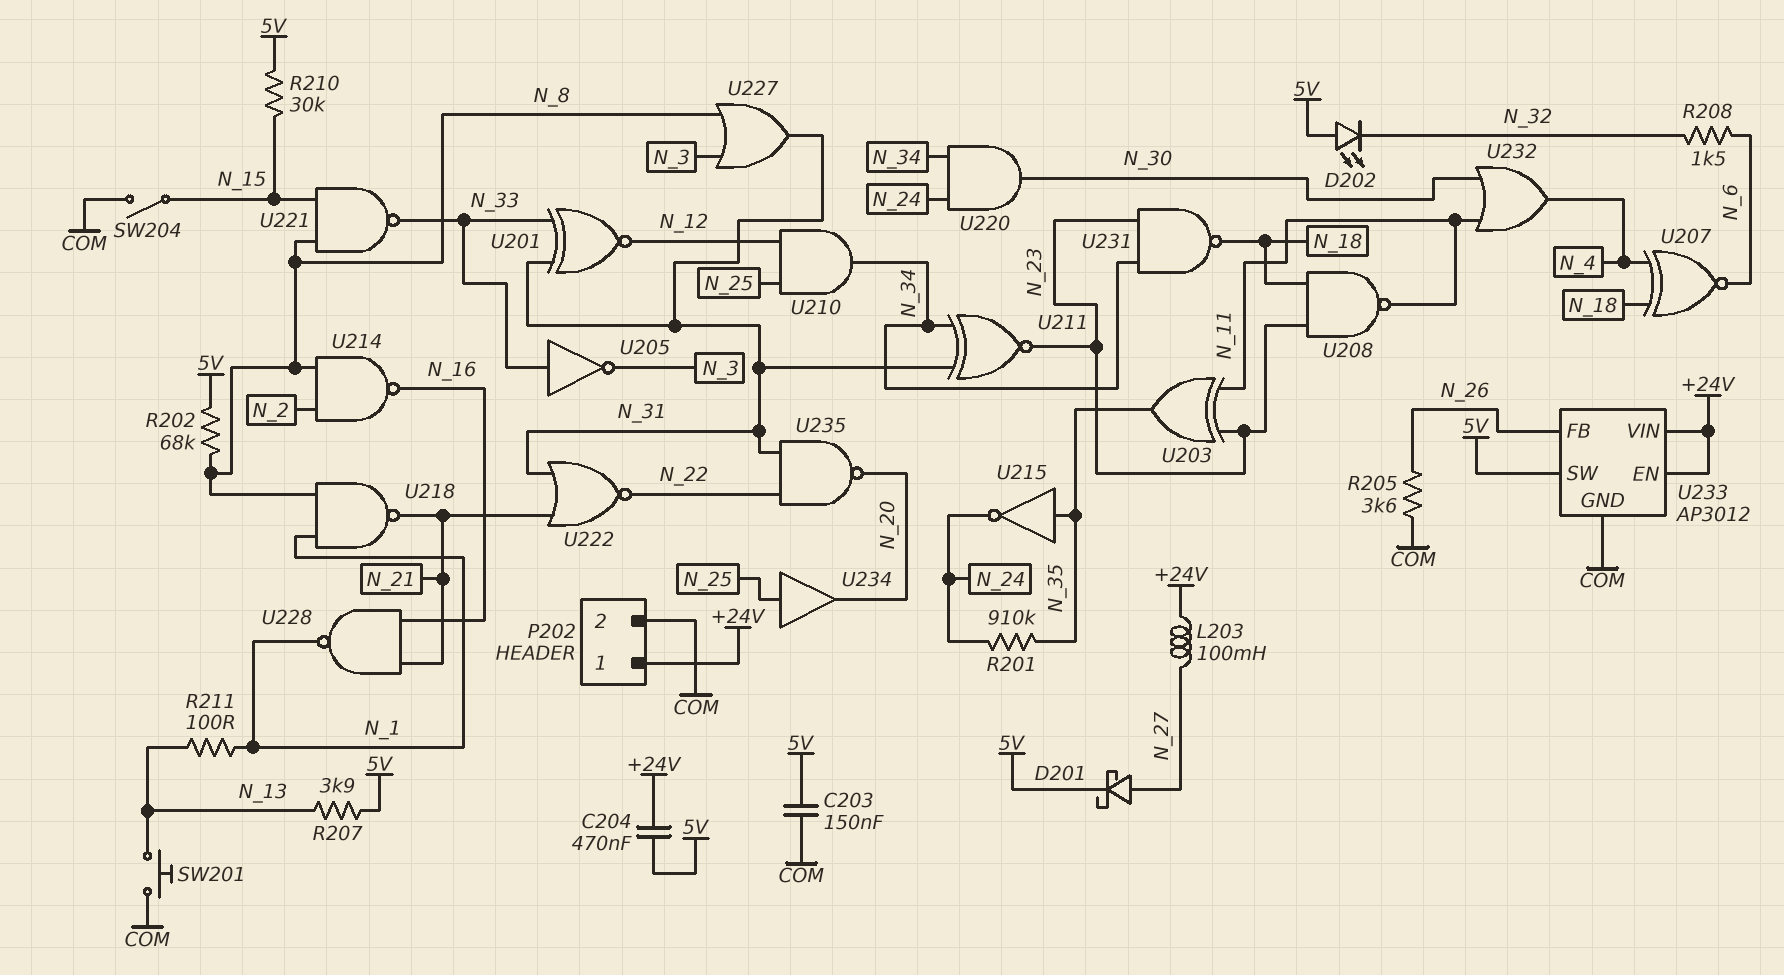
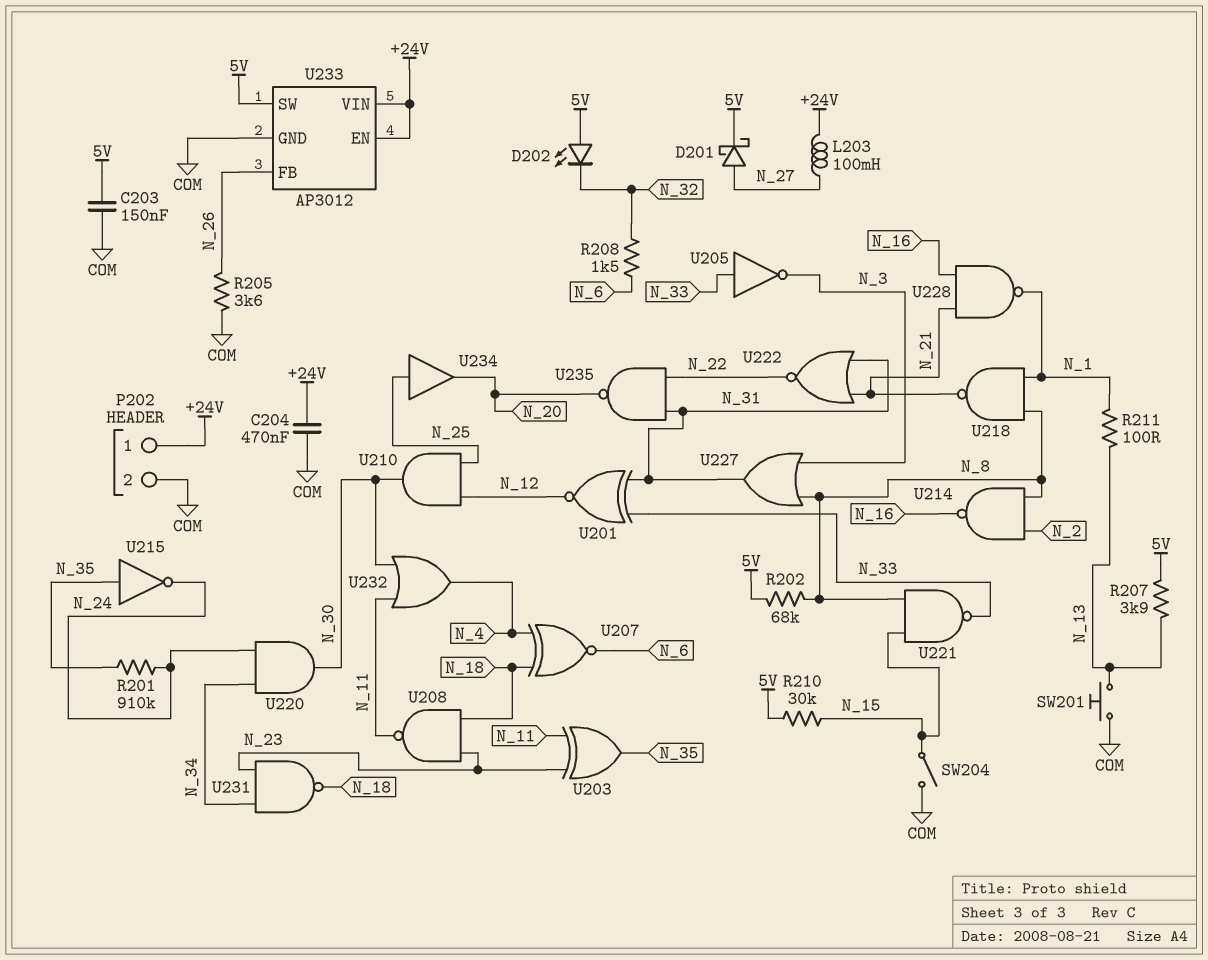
C204: 470nF (+24V, 5V) -> 470nF (+24V, COM)
U210: AND (in N_12, in N_25, out N_34) -> AND (in N_12, in N_25, out N_30)
U211: XNOR (in N_31, in N_34, out N_23) -> none

